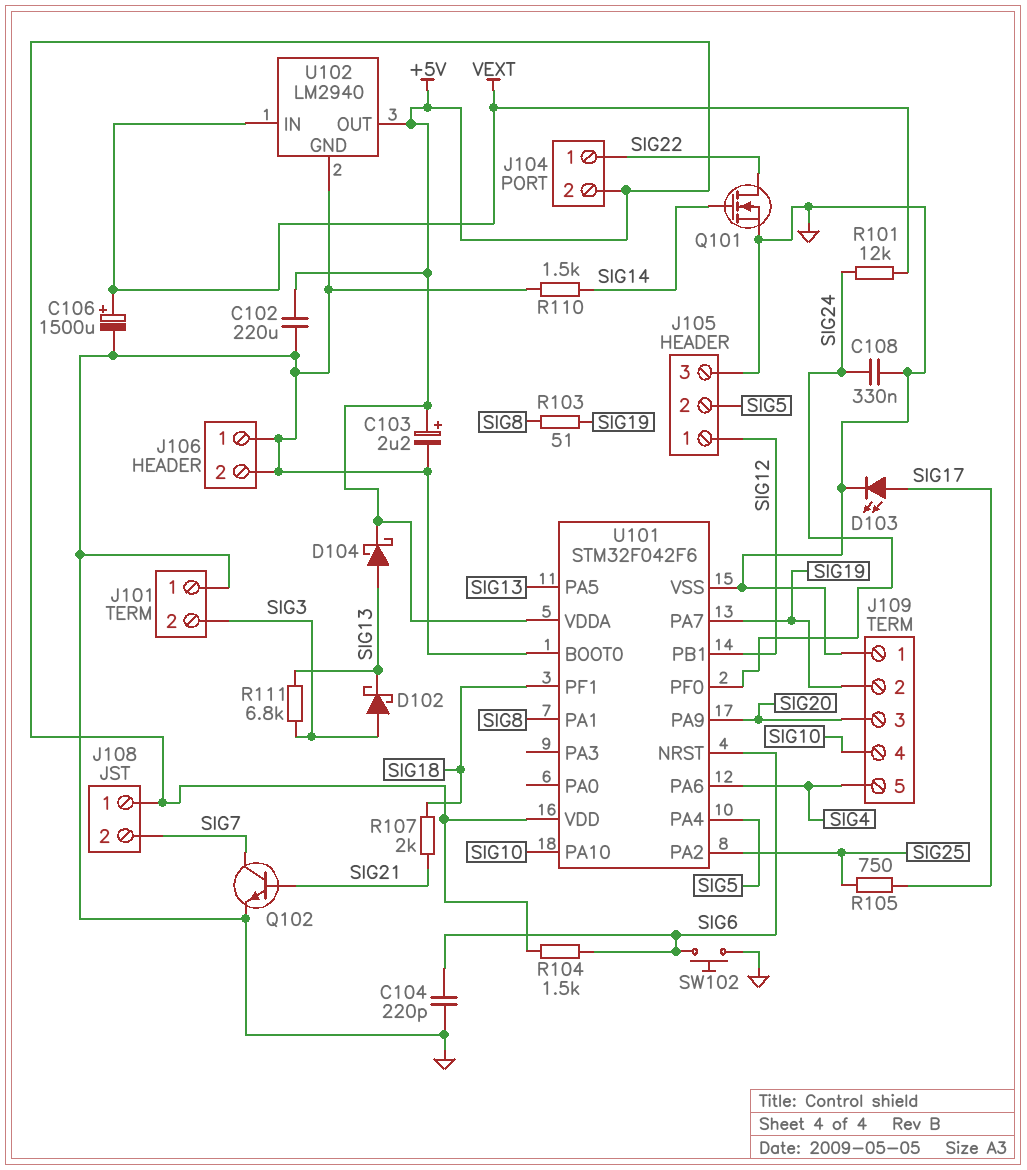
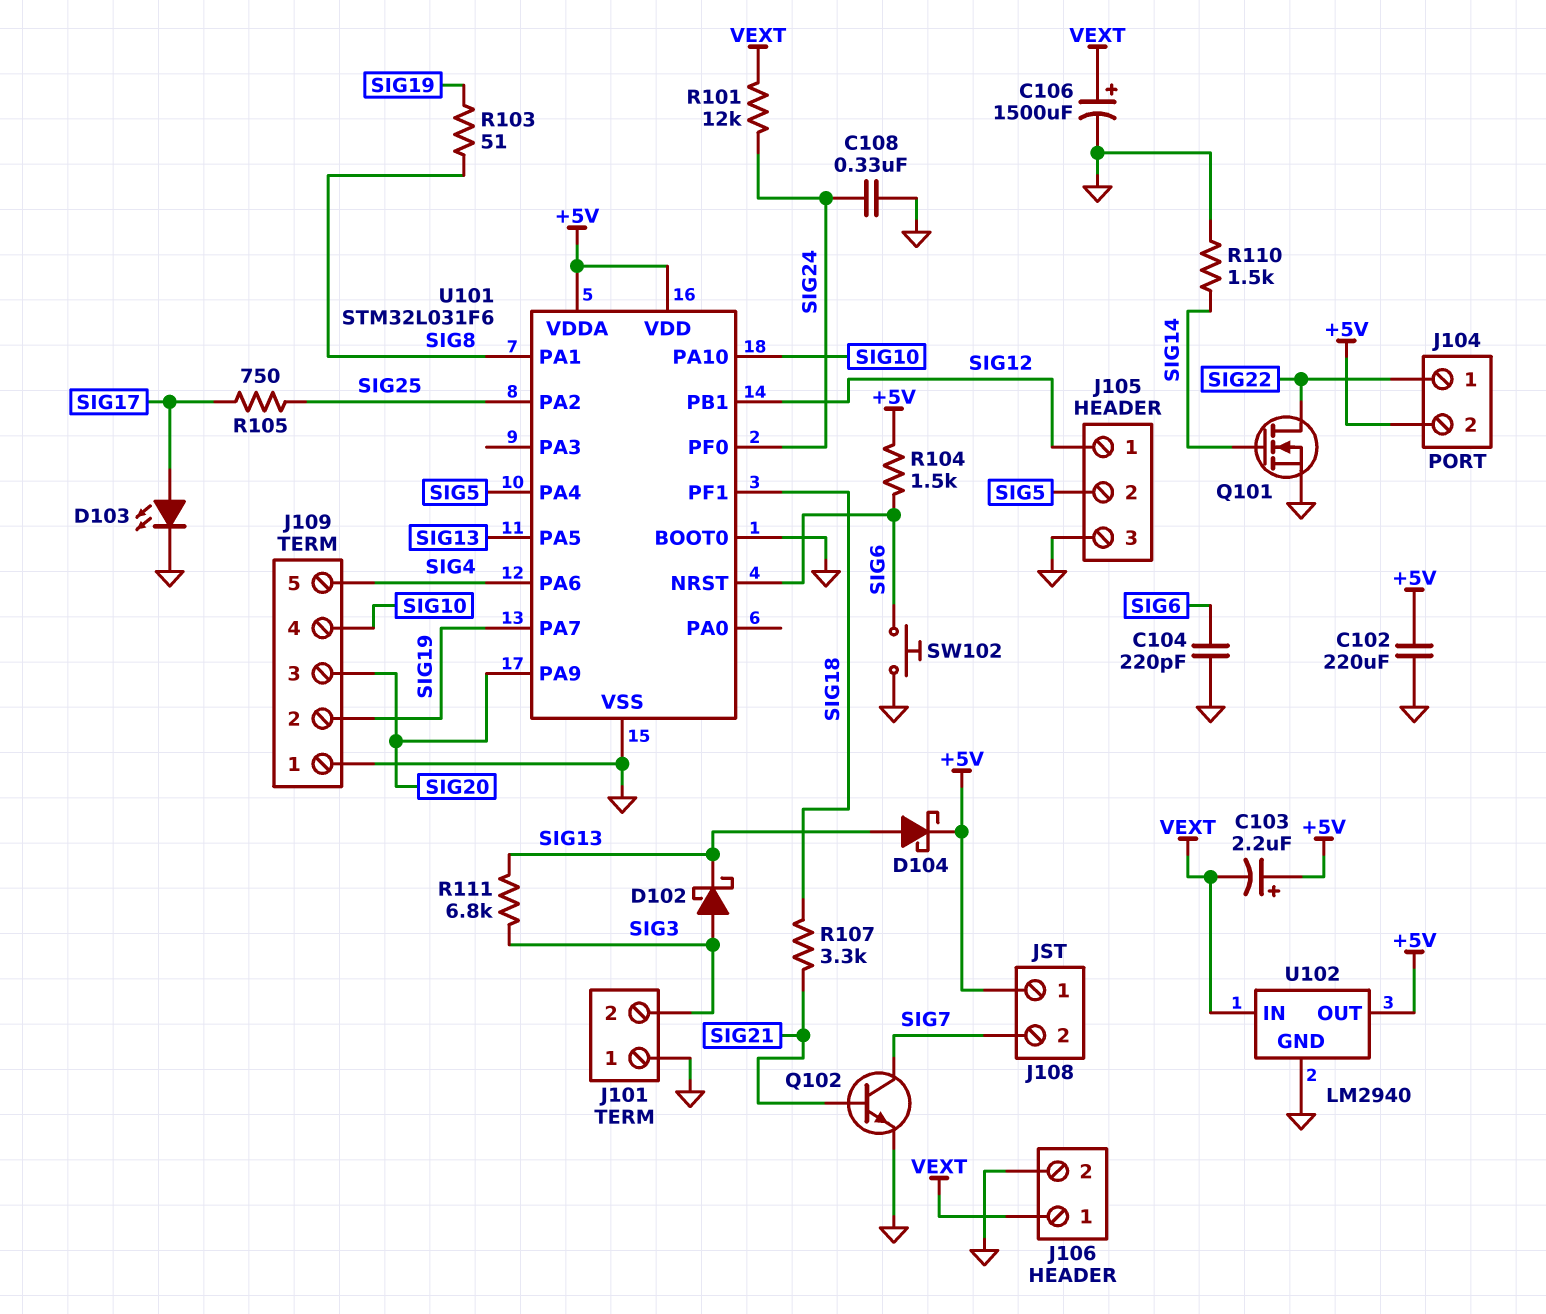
C103: 2.2uF (plus +5V, minus GND) -> 2.2uF (plus +5V, minus VEXT)
J106 pin 1: GND -> VEXT
R107: 2k (SIG18, SIG21) -> 3.3k (SIG18, SIG21)
U101: STM32F042F6 -> STM32L031F6

